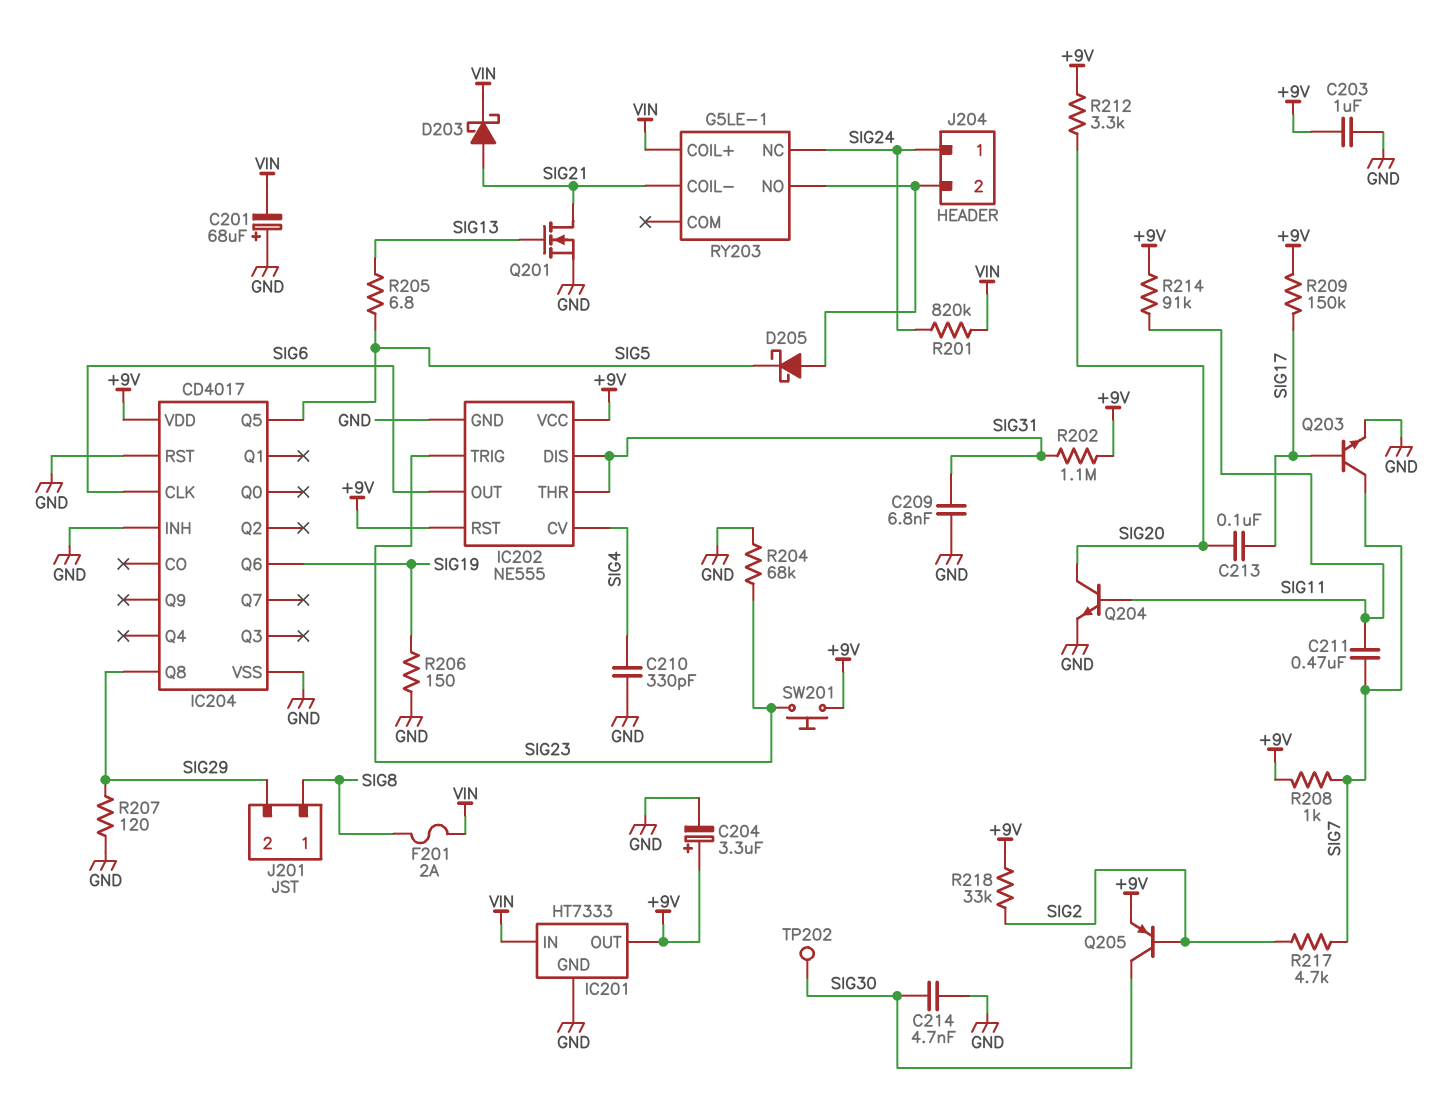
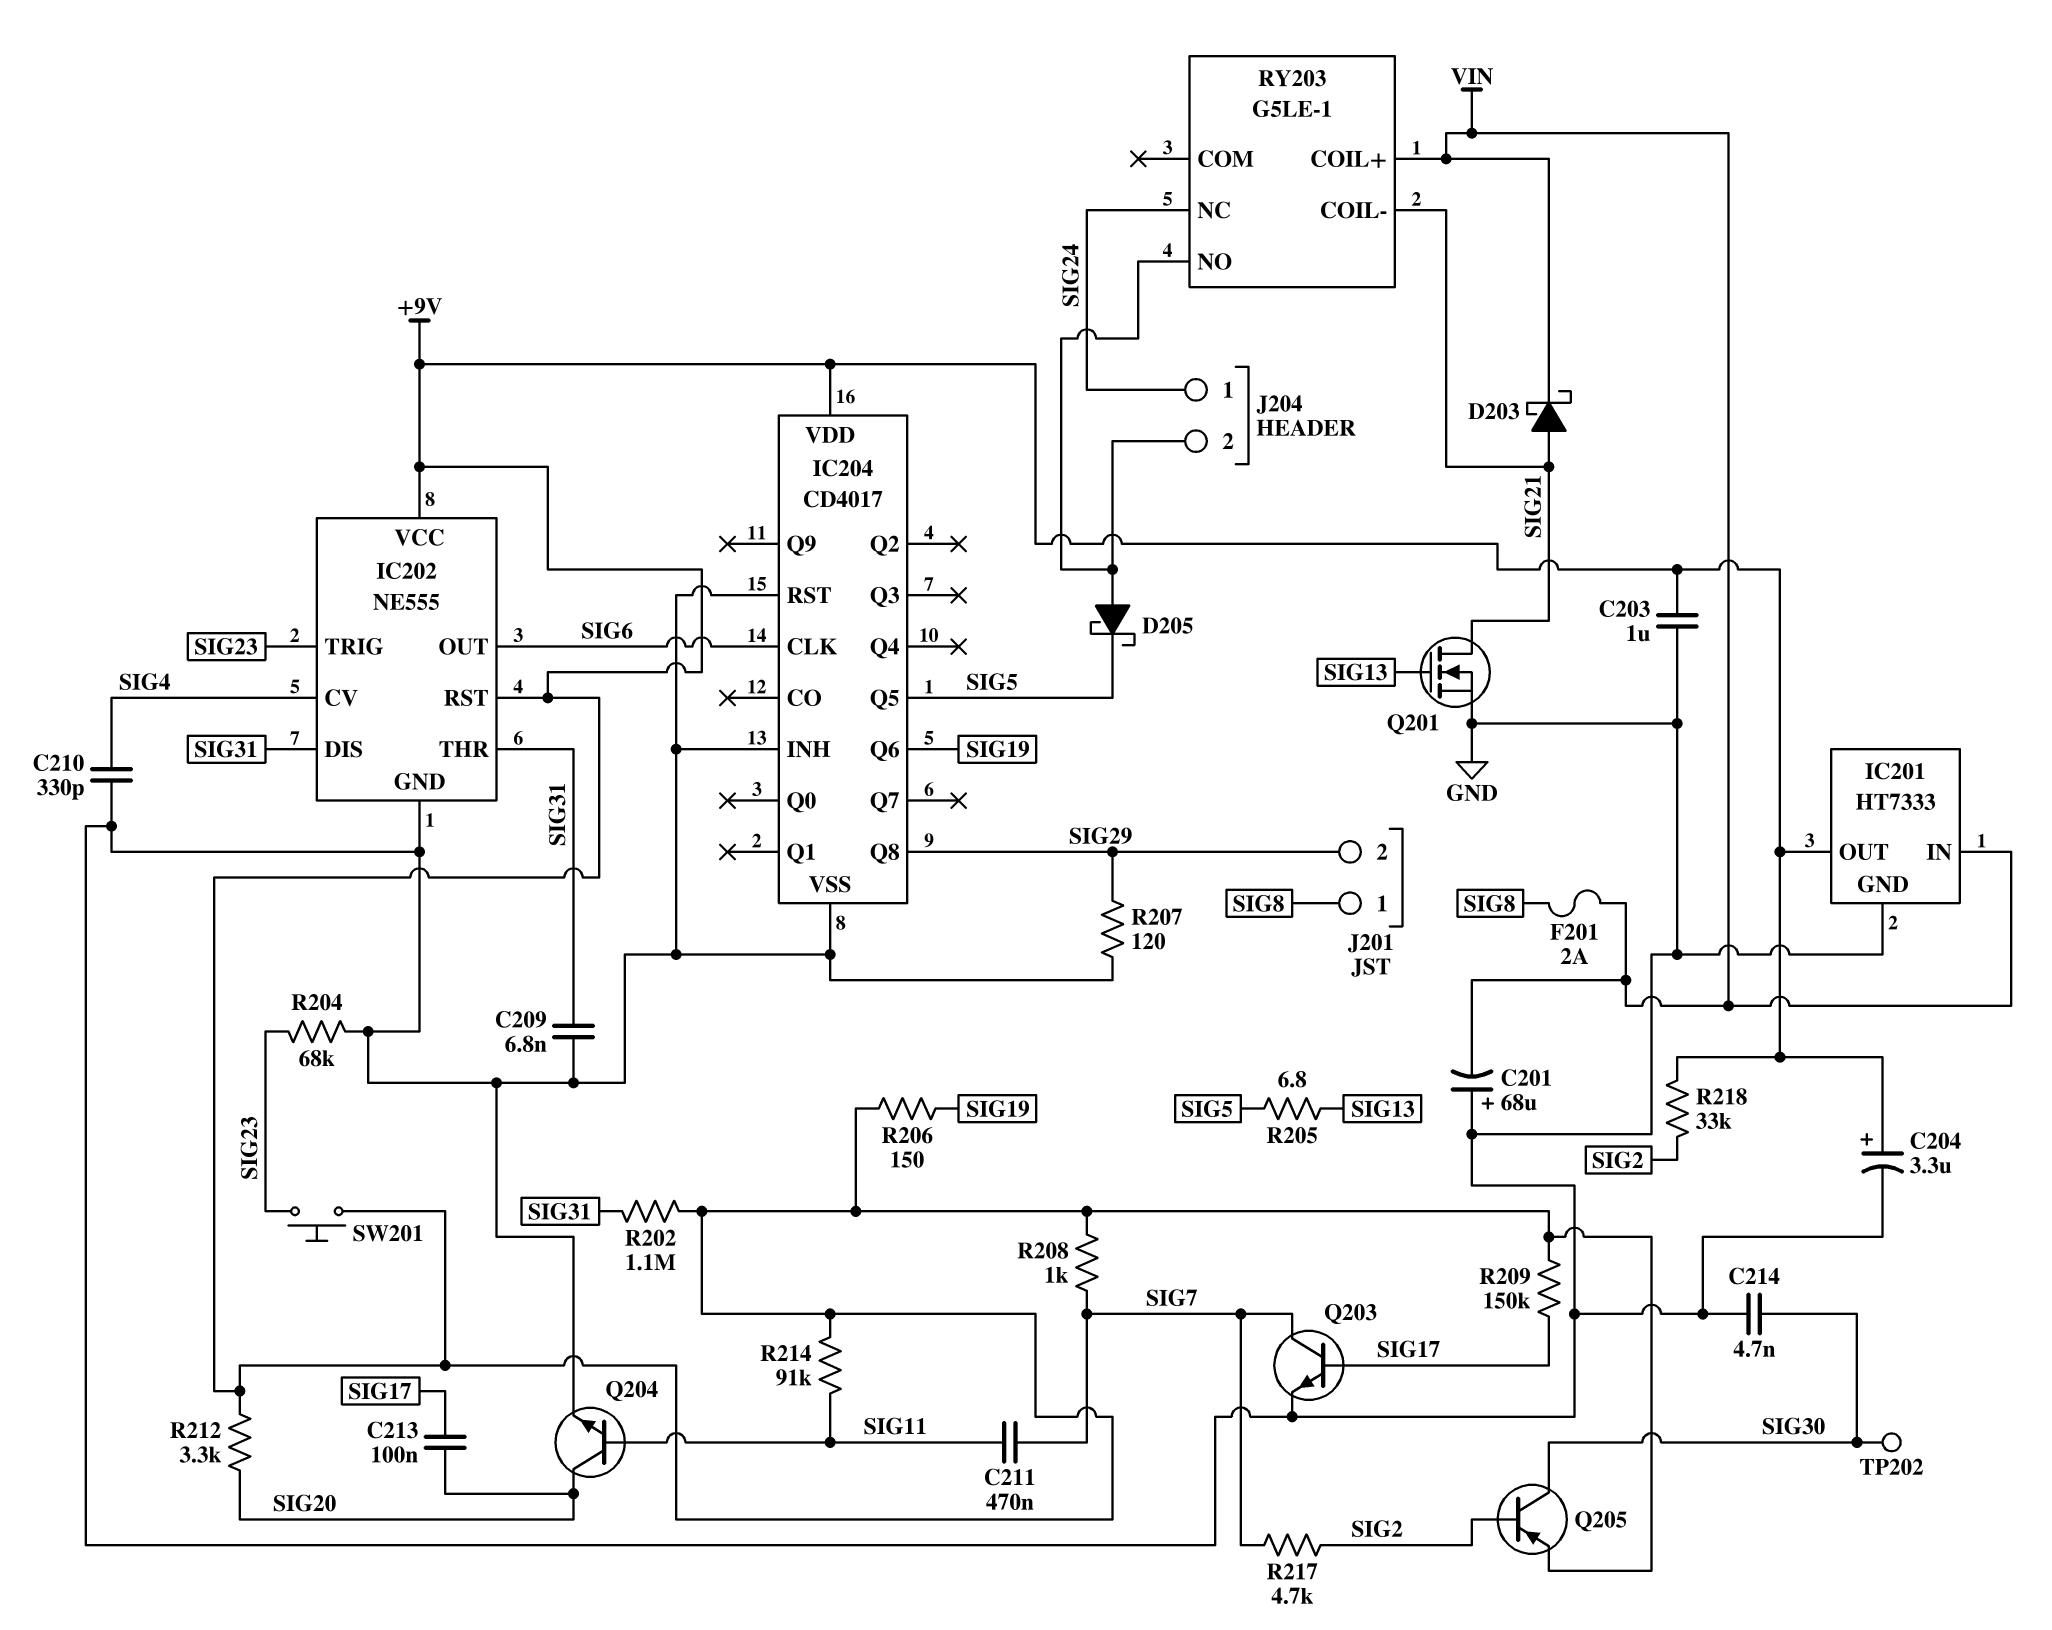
R201: 820k (SIG24, VIN) -> none
R206: 150 (GND, SIG19) -> 150 (+9V, SIG19)

